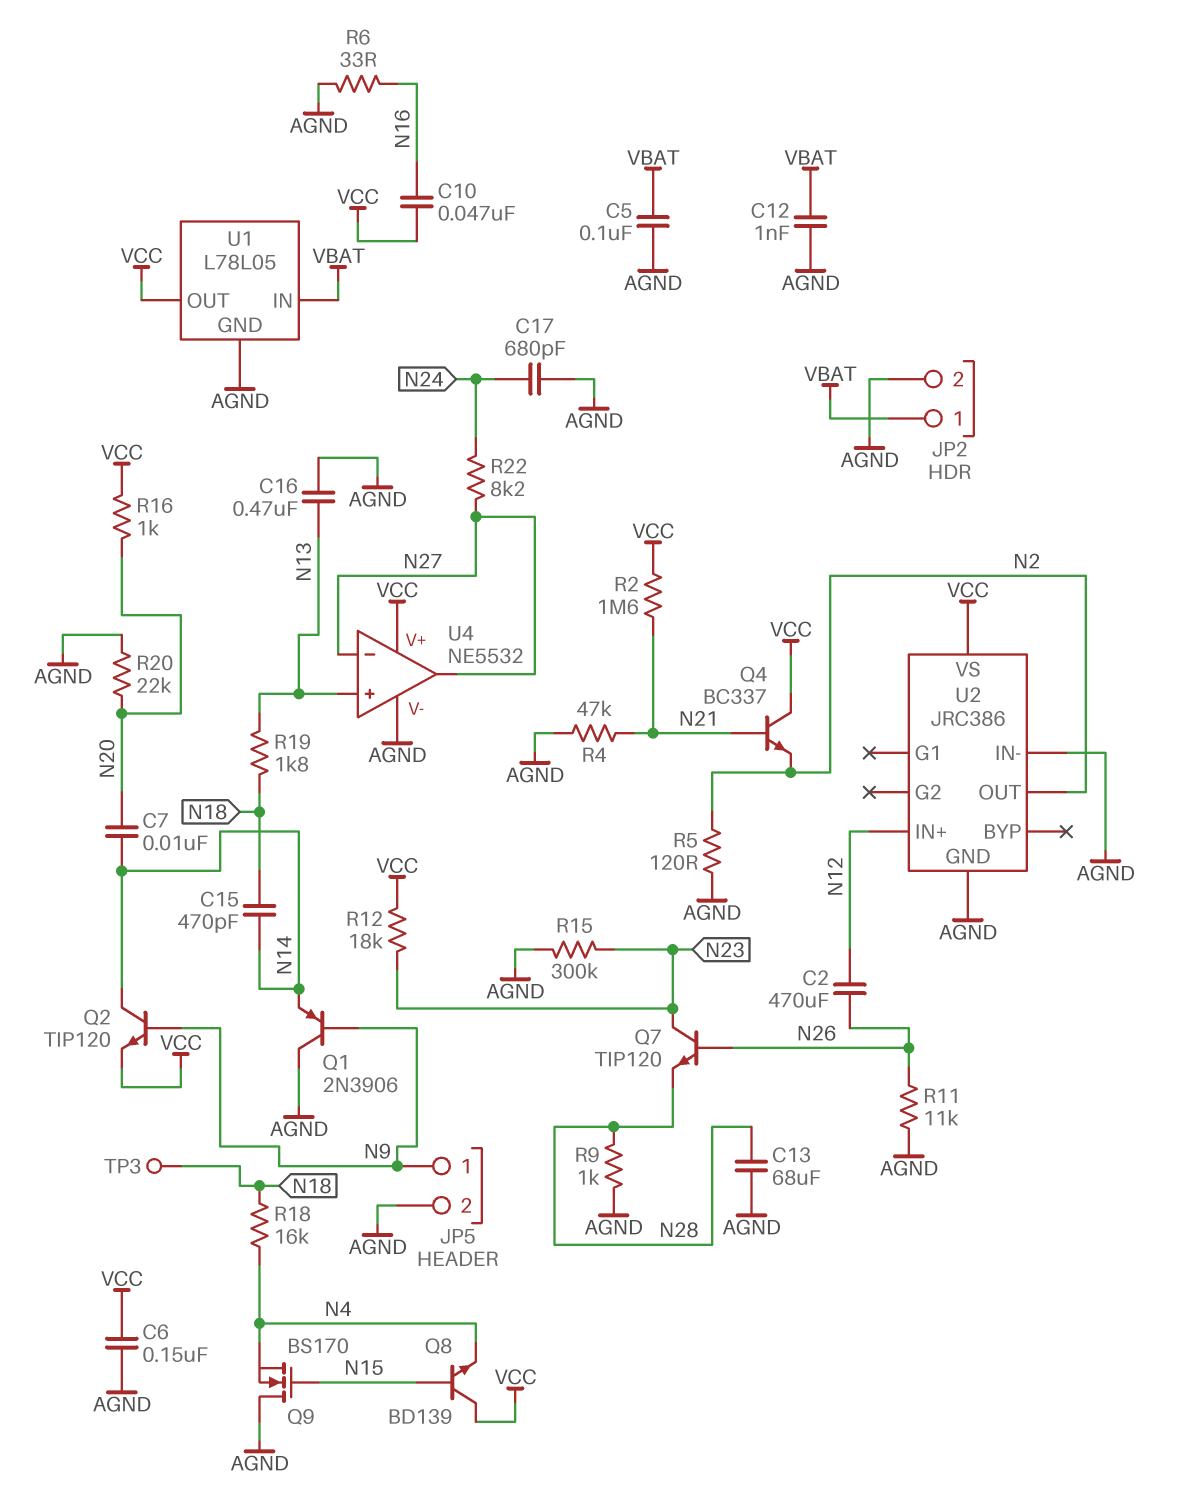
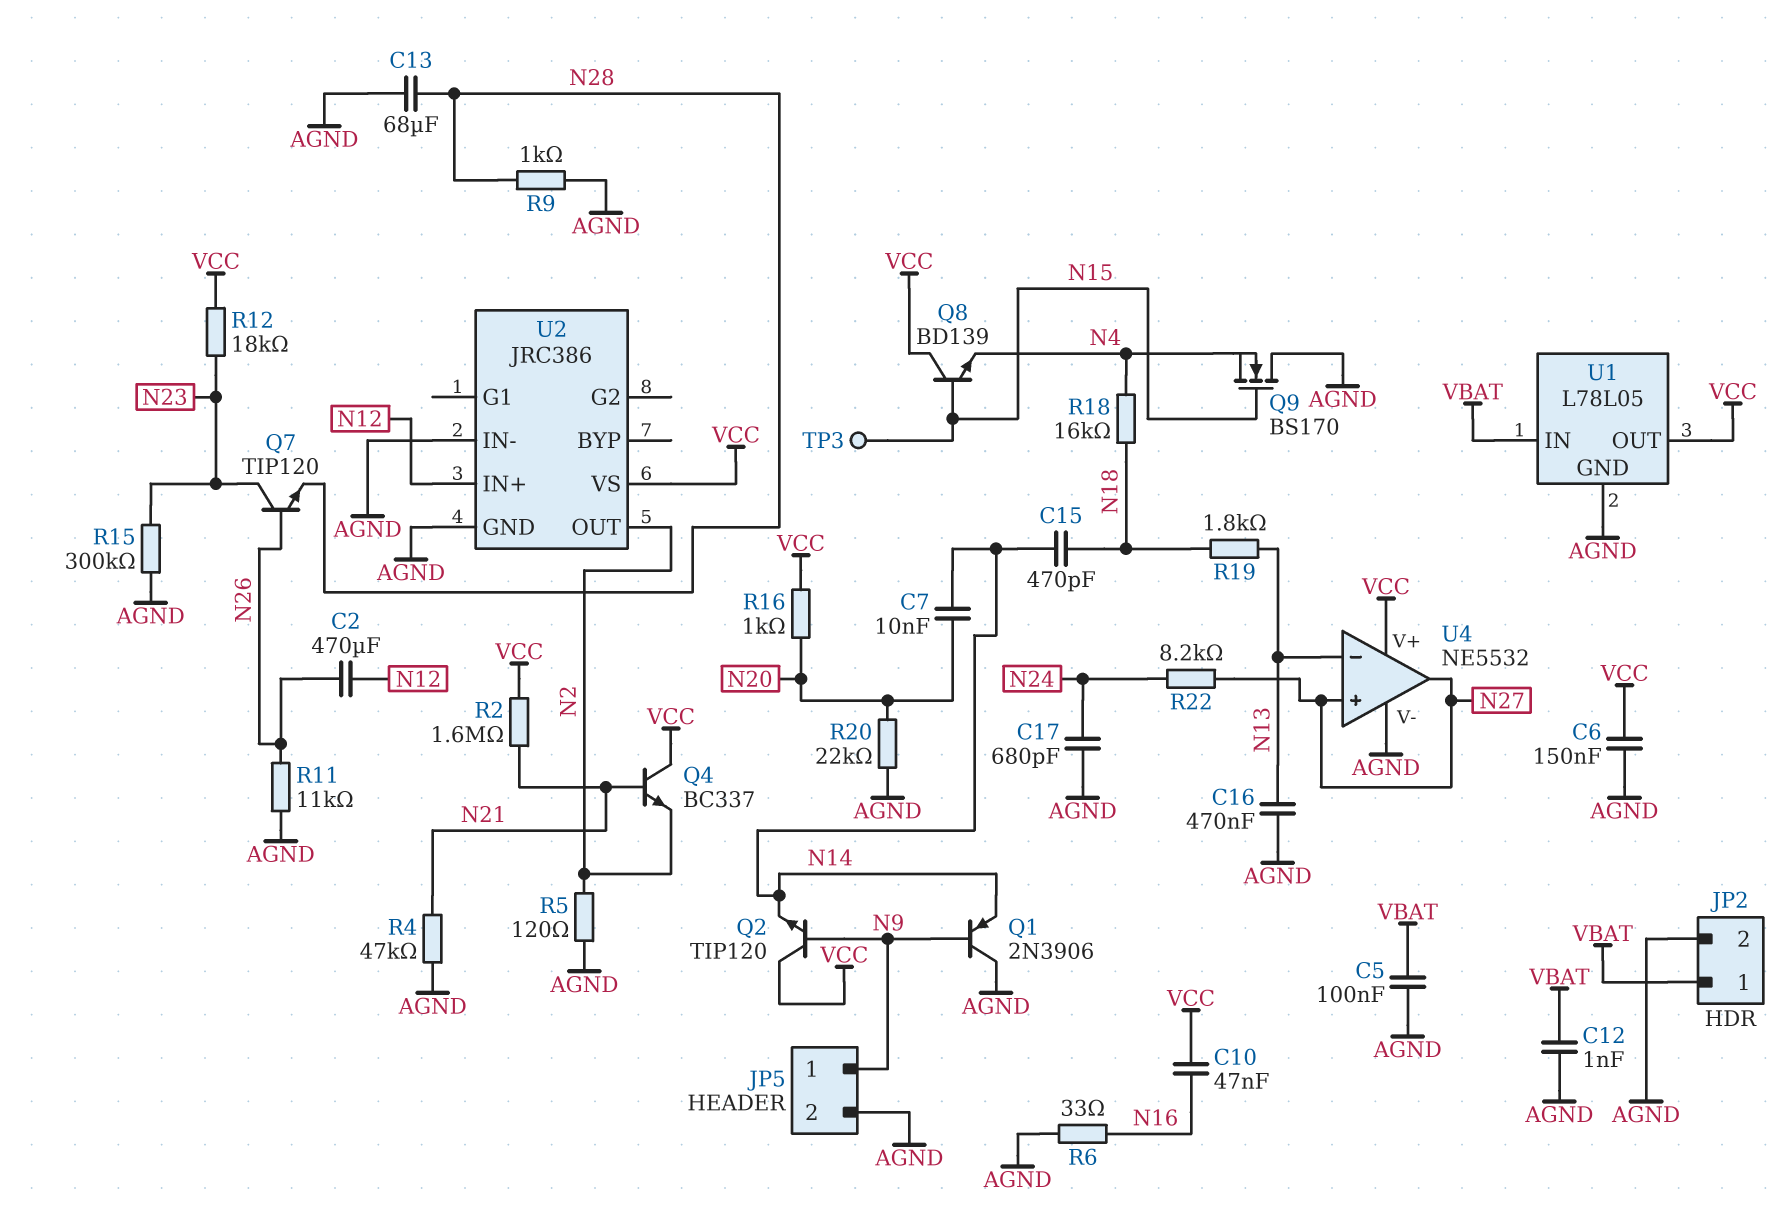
Q2: NPN TIP120 (B N9, C N14, E VCC) -> NPN TIP120 (B N9, C VCC, E N14)
TP3: test point (N18) -> test point (N15)
U4 pin in+: N13 -> N27
U4 pin in-: N27 -> N13

